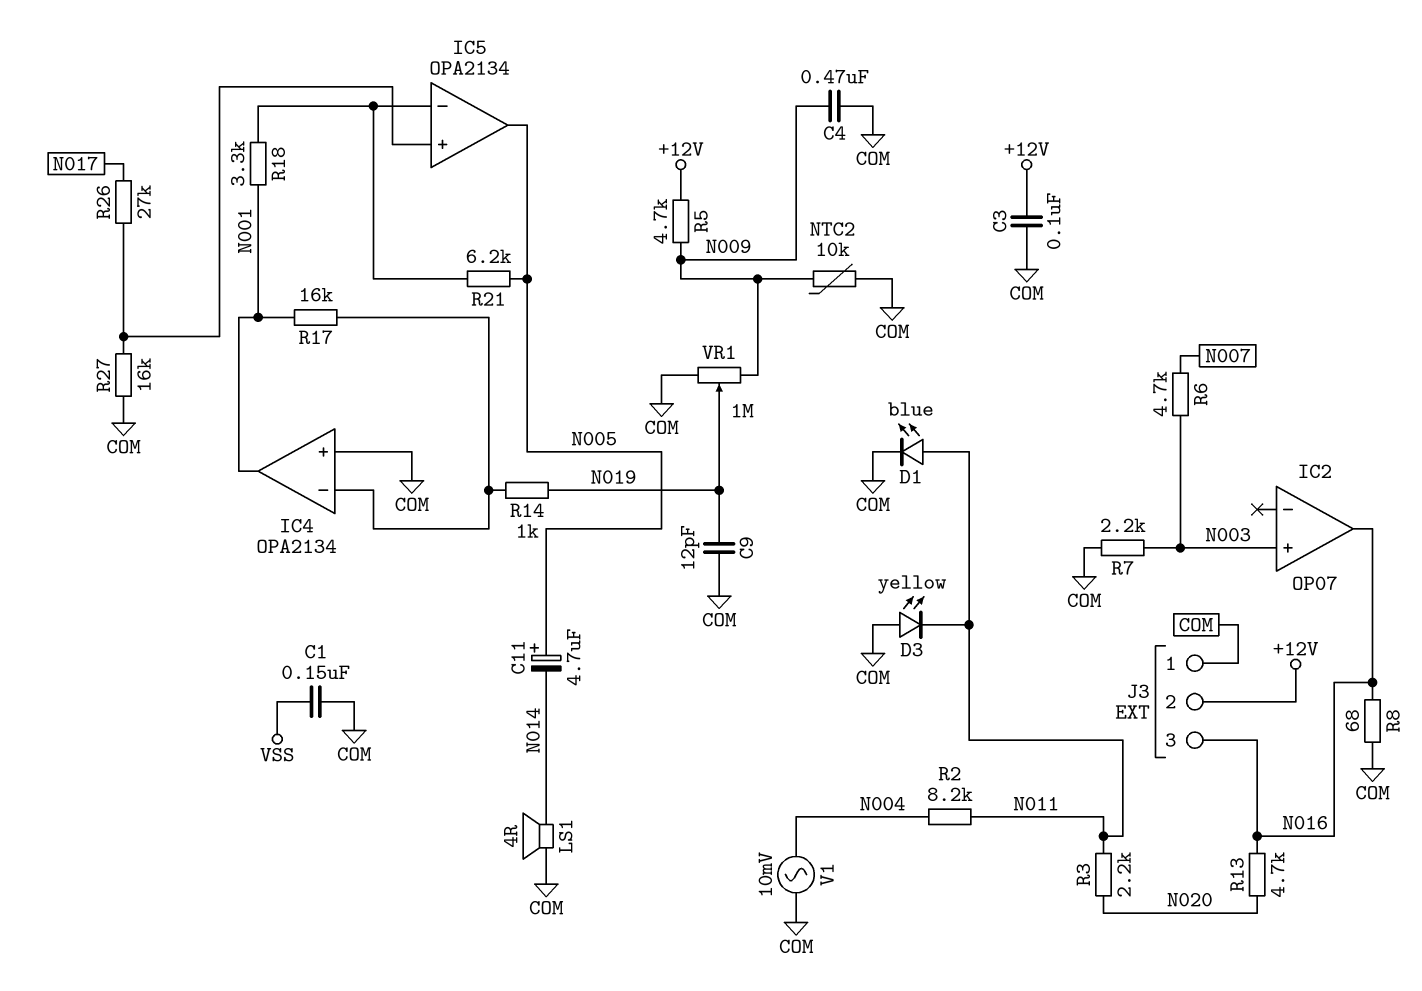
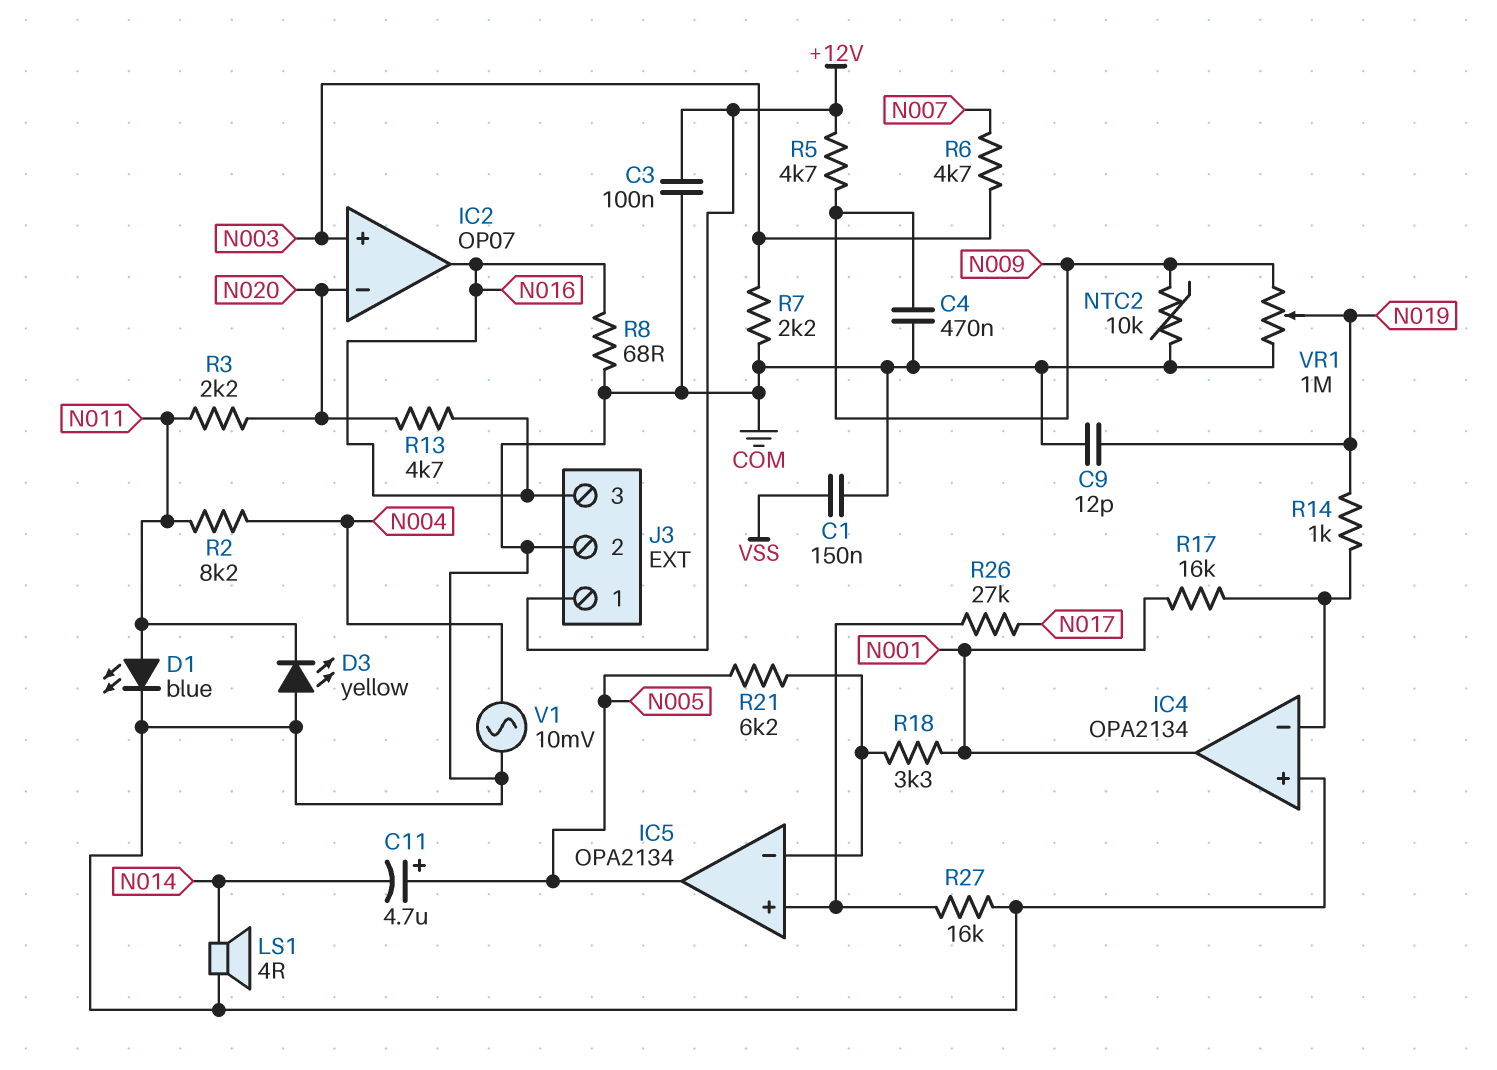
IC2 pin in-: none -> N020
J3 pin 1: COM -> +12V
J3 pin 2: +12V -> COM

